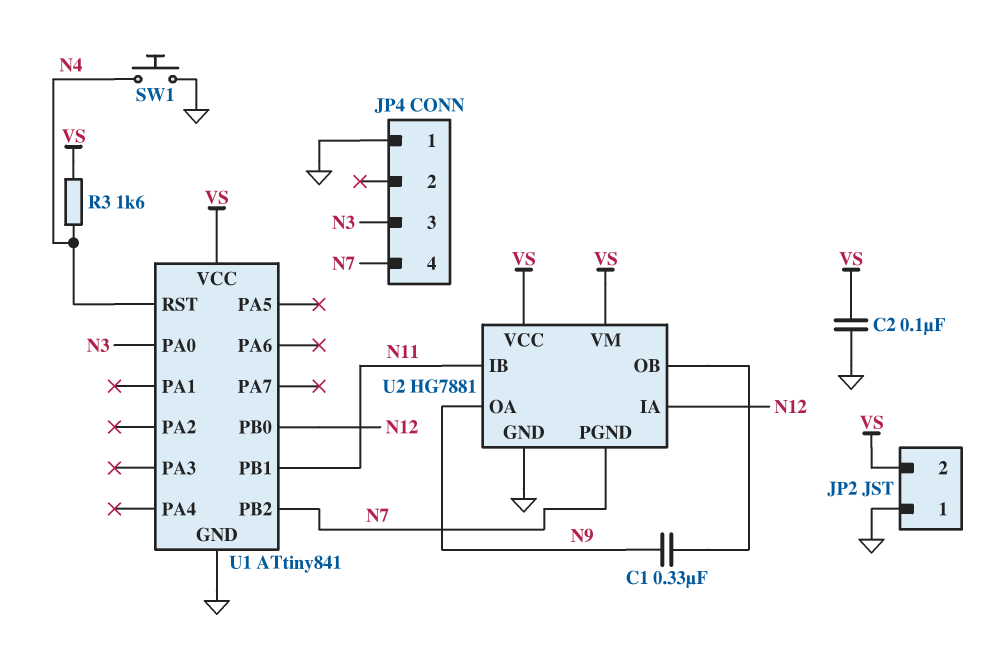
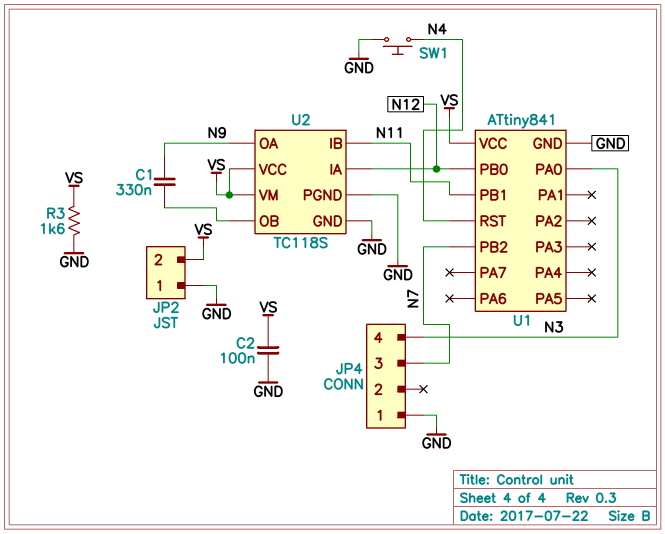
JP4 pin 3: N3 -> N7
JP4 pin 4: N7 -> N3
R3: 1.6k (N4, VS) -> 1.6k (GND, VS)
U2: HG7881 -> TC118S
U2 pin PGND: N7 -> GND

